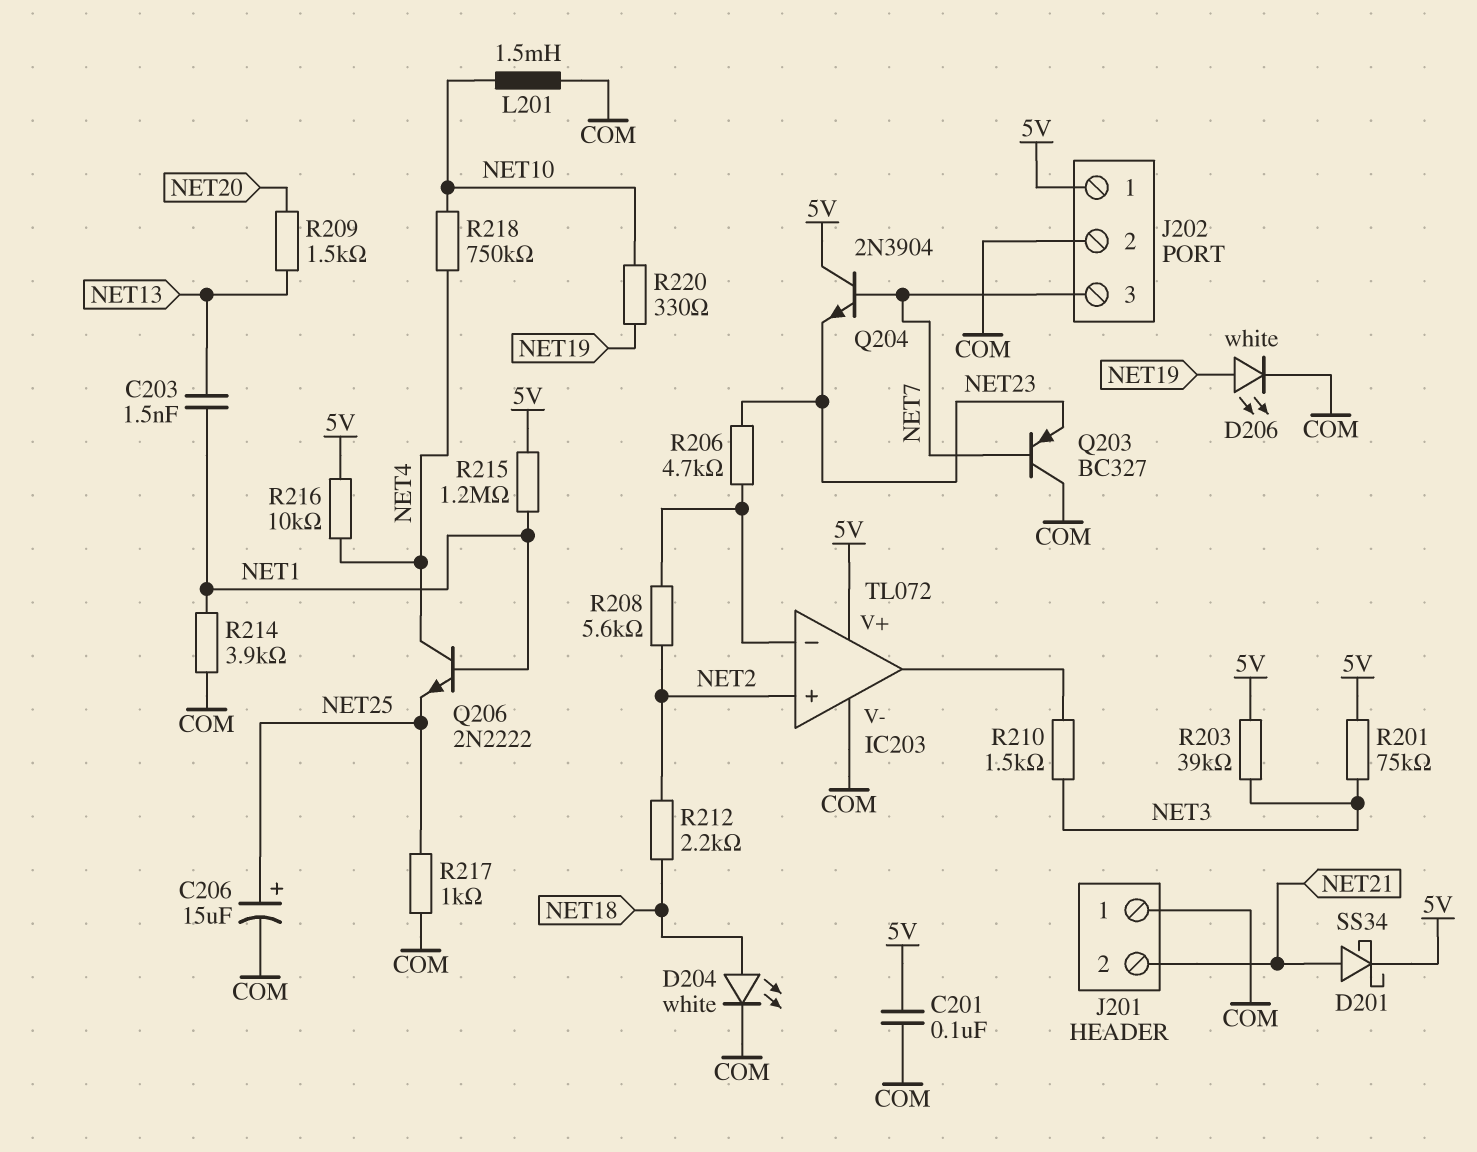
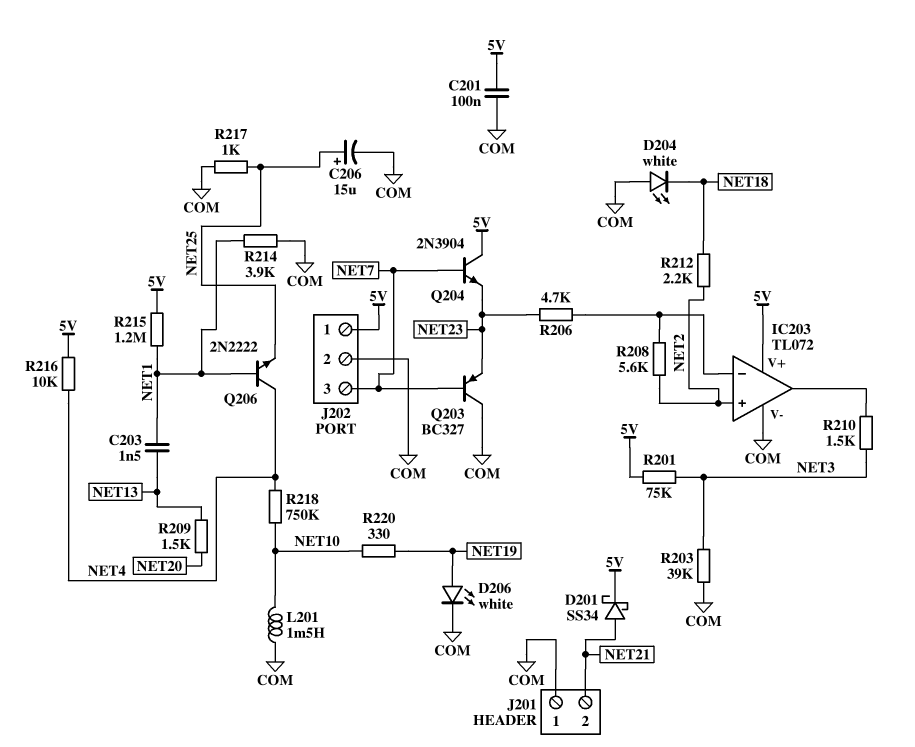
D204: LED white (A NET18, K COM) -> LED white (A COM, K NET18)
R203: 39k (5V, NET3) -> 39k (COM, NET3)

